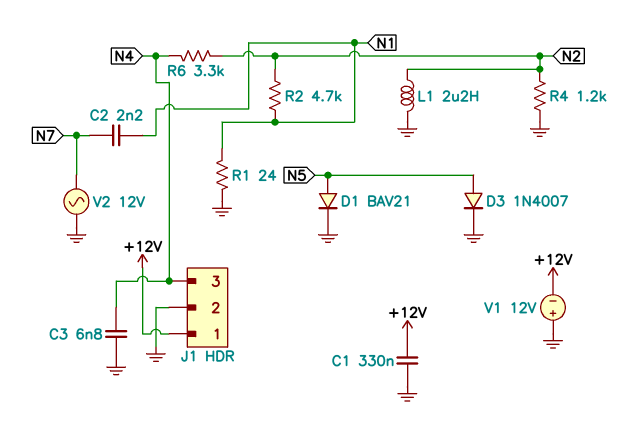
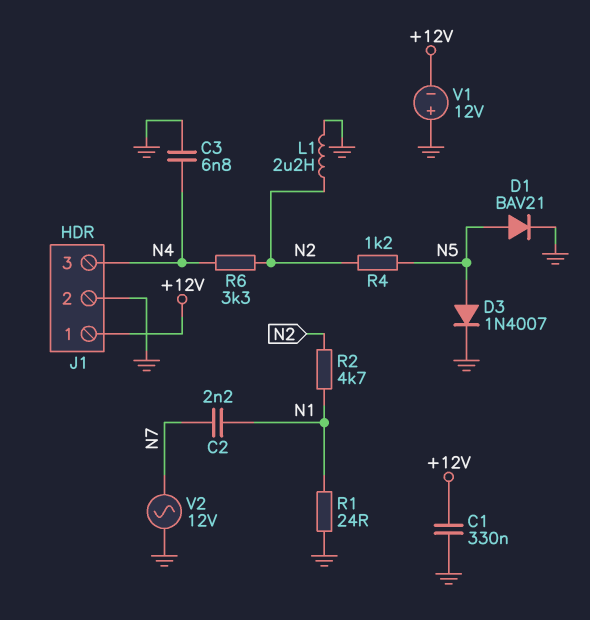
R4: 1.2k (GND, N2) -> 1.2k (N2, N5)

